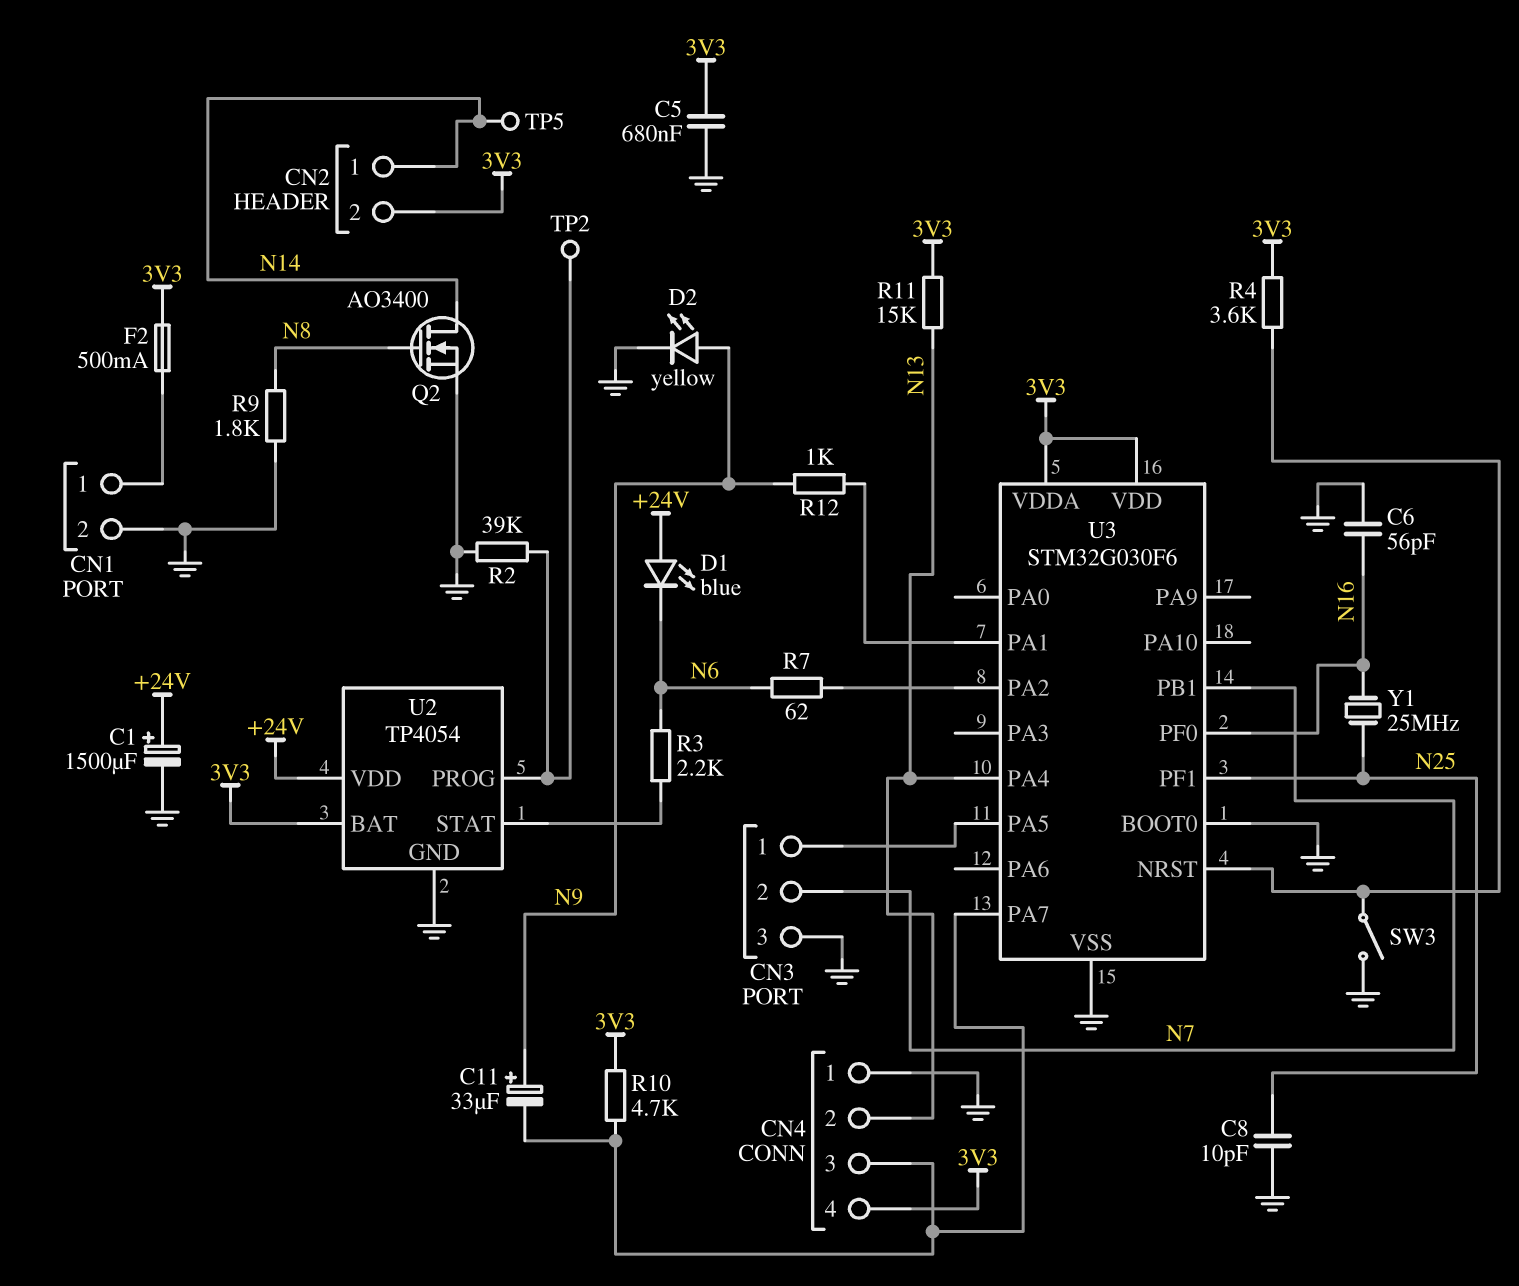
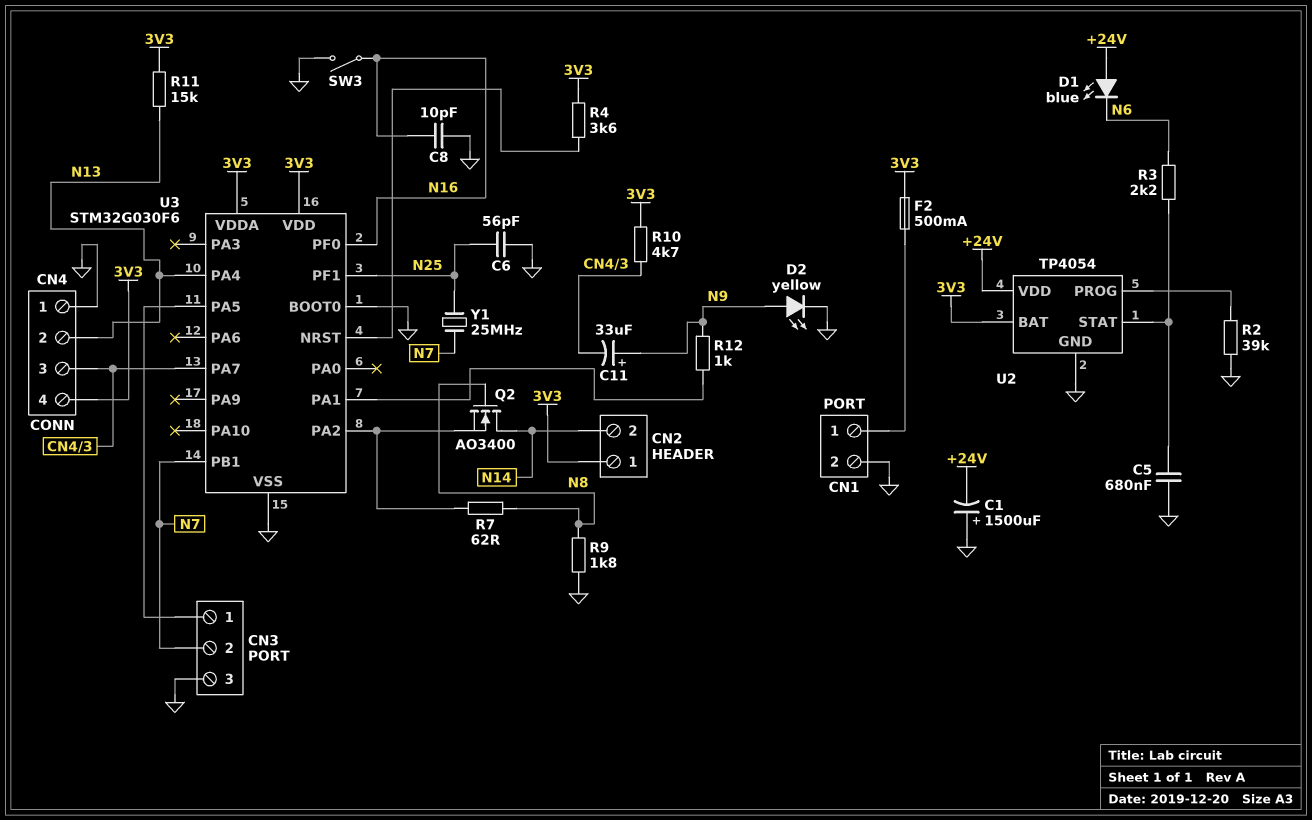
C1: 1500uF (plus +24V, minus GND) -> 1500uF (plus GND, minus +24V)
C5: 680nF (3V3, GND) -> 680nF (GND, U2/STAT)
C6: 56pF (GND, N16) -> 56pF (GND, N25)
C8: 10pF (GND, N25) -> 10pF (GND, N16)
CN2 pin 1: N14 -> 3V3
CN2 pin 2: 3V3 -> N14
Q2: NMOS AO3400 (G N8, D N14, S GND) -> NMOS AO3400 (G N8, D N14, S U3/PA2)
R7: 62 (N6, U3/PA2) -> 62 (N8, U3/PA2)
SW3: switch (GND, U3/NRST) -> switch (GND, N16)
TP2: test point (U2/PROG) -> none
TP5: test point (N14) -> none
Y1: 25MHz (N16, N25) -> 25MHz (N7, N25)

